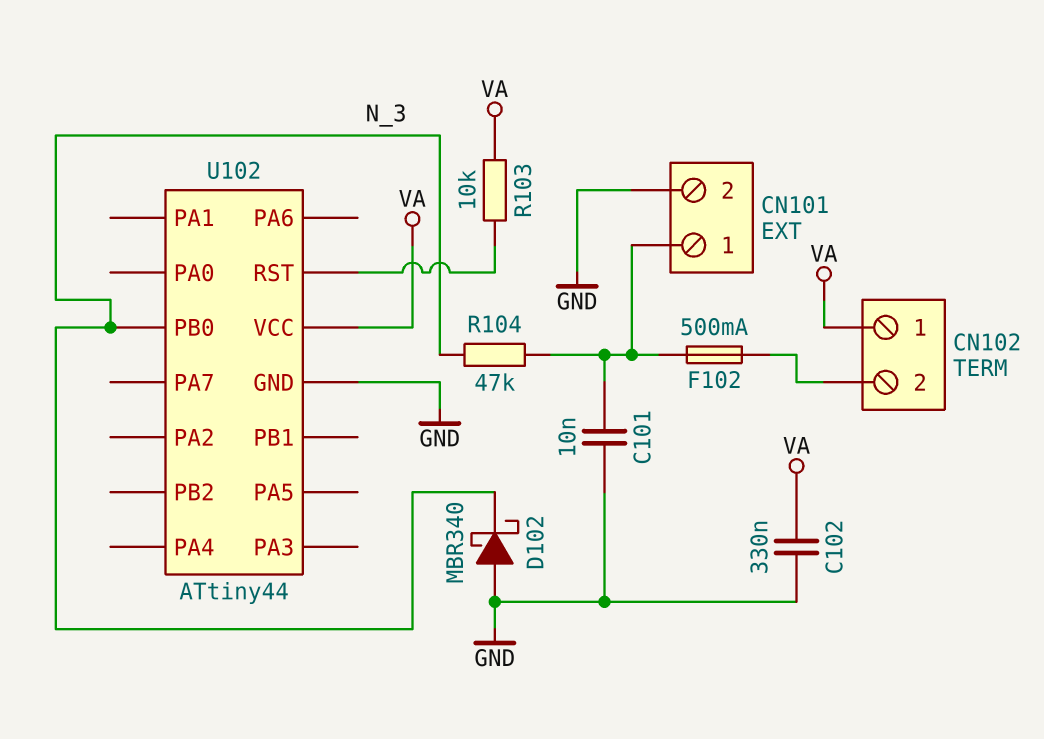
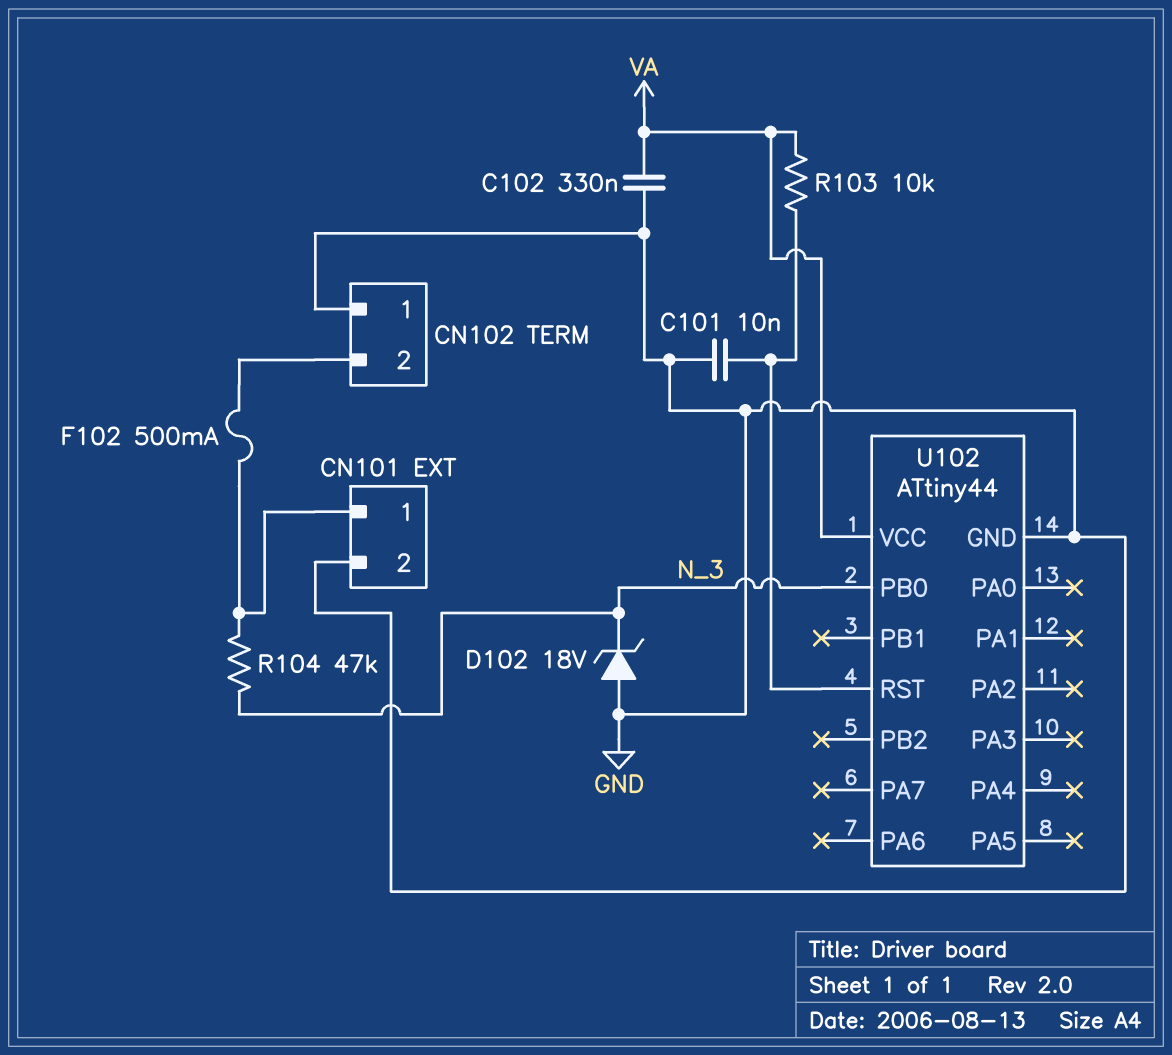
C101: 10nF (CN101/1, GND) -> 10nF (GND, U102/RST)
CN102 pin 1: VA -> GND
D102: schottky MBR340 (A GND, K N_3) -> zener 18V (A GND, K N_3)

